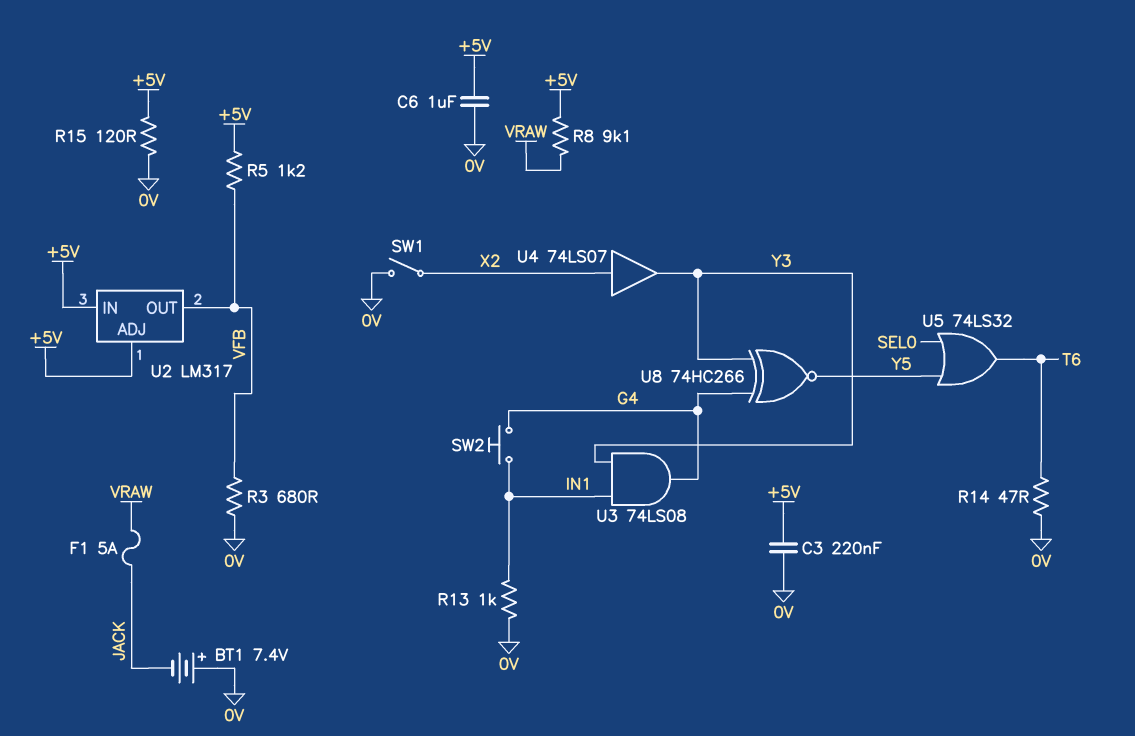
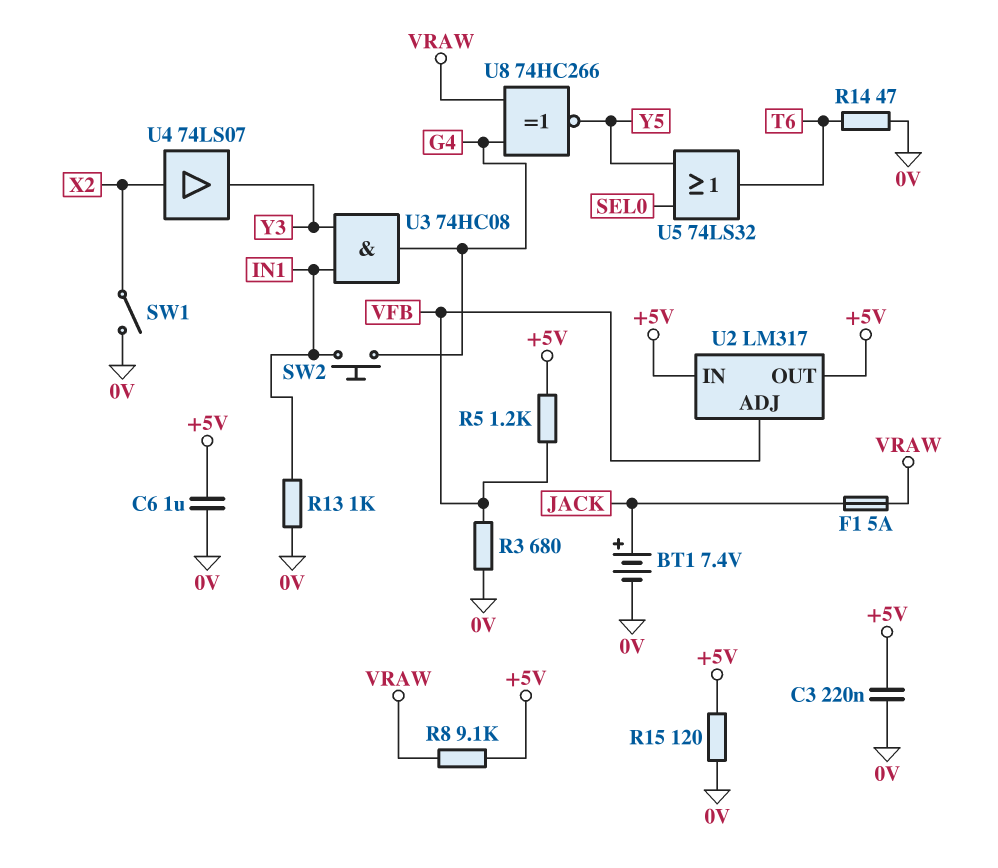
BT1: 7.4V (plus 0V, minus JACK) -> 7.4V (plus JACK, minus 0V)
U2 pin ADJ: +5V -> VFB
U2 pin OUT: VFB -> +5V
U3: AND 74LS08 (in IN1, in Y3, out G4) -> AND 74HC08 (in IN1, in Y3, out G4)
U8: XNOR 74HC266 (in G4, in Y3, out Y5) -> XNOR 74HC266 (in G4, in VRAW, out Y5)

